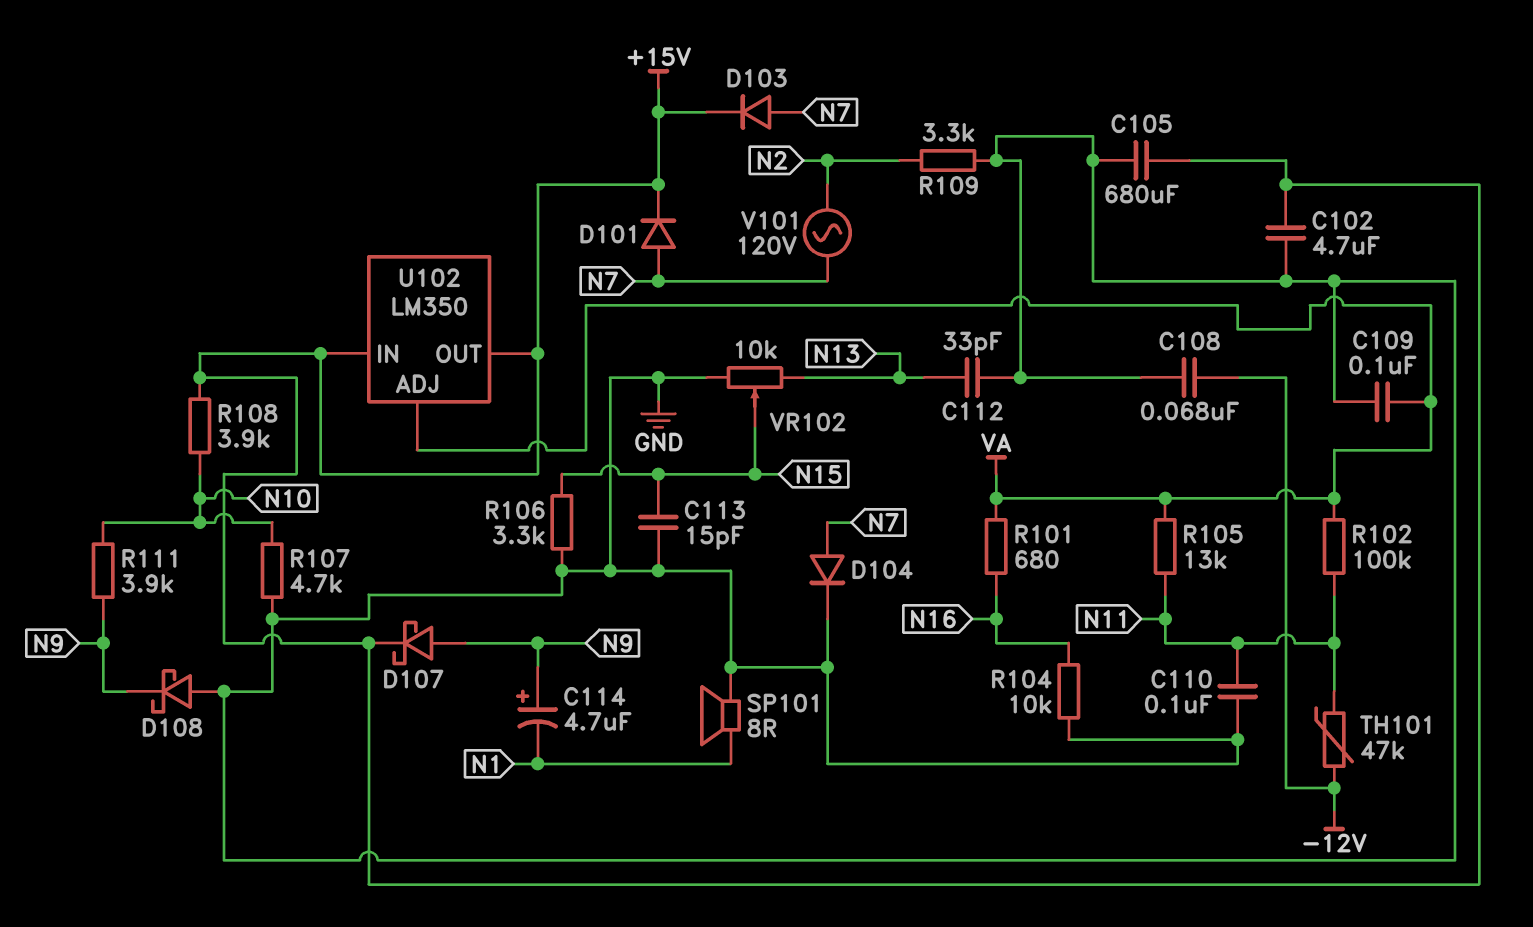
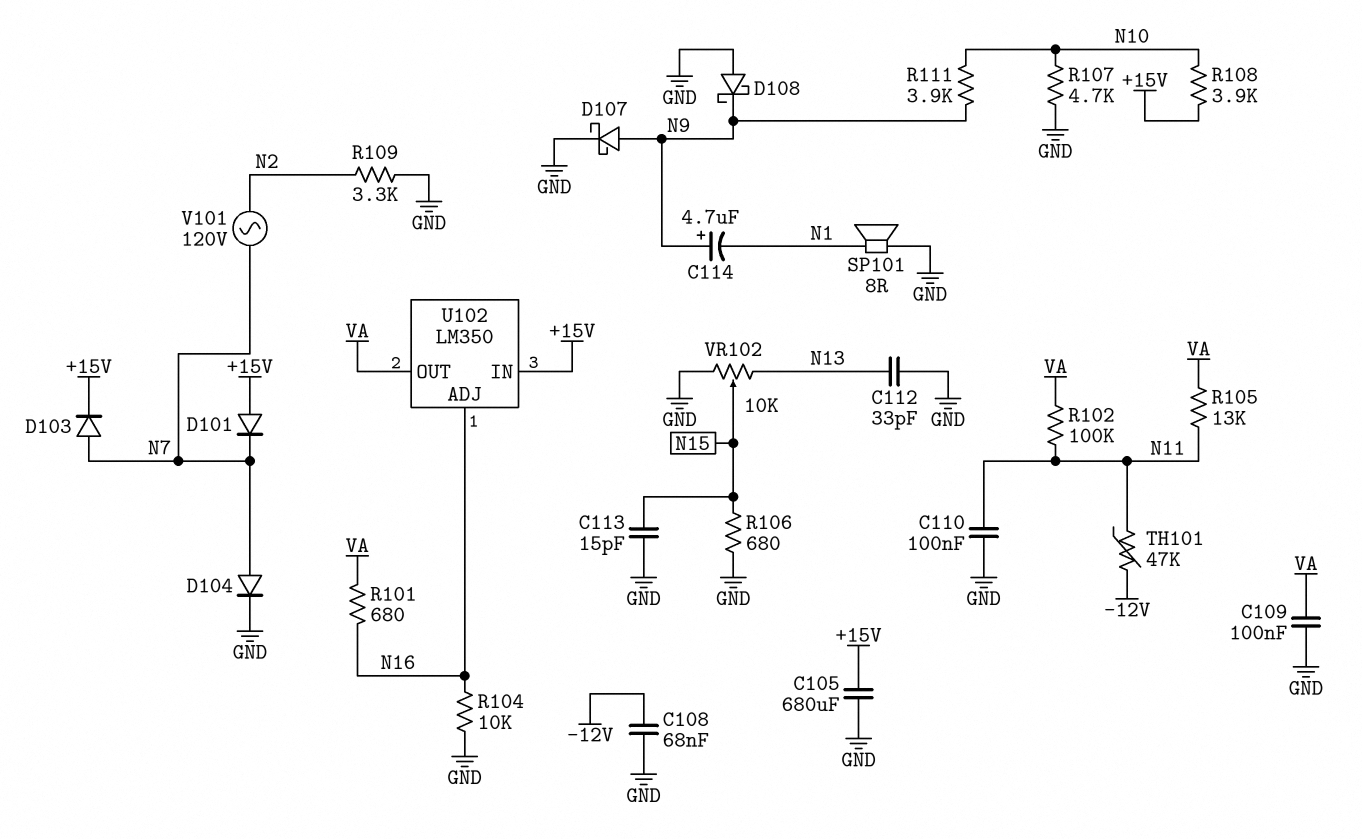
C102: 4.7uF (+15V, GND) -> none
D101: diode (A N7, K +15V) -> diode (A +15V, K N7)
D107: schottky (A N9, K +15V) -> schottky (A N9, K GND)
R106: 3.3k (GND, N15) -> 680 (GND, N15)
U102 pin ADJ: VA -> N16
U102 pin OUT: +15V -> VA

